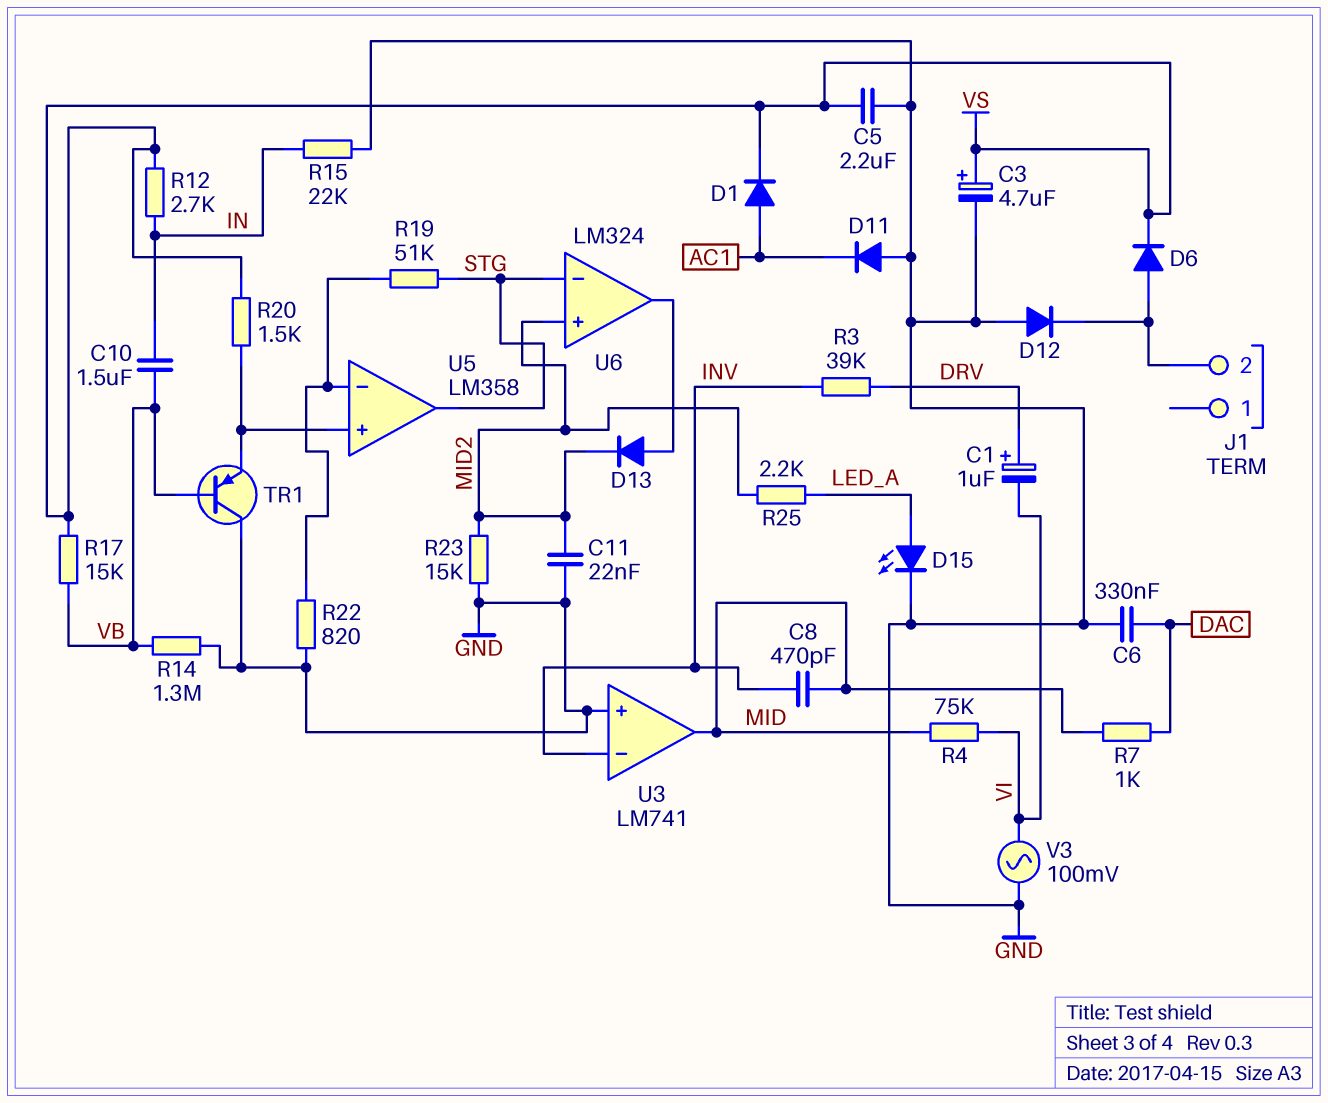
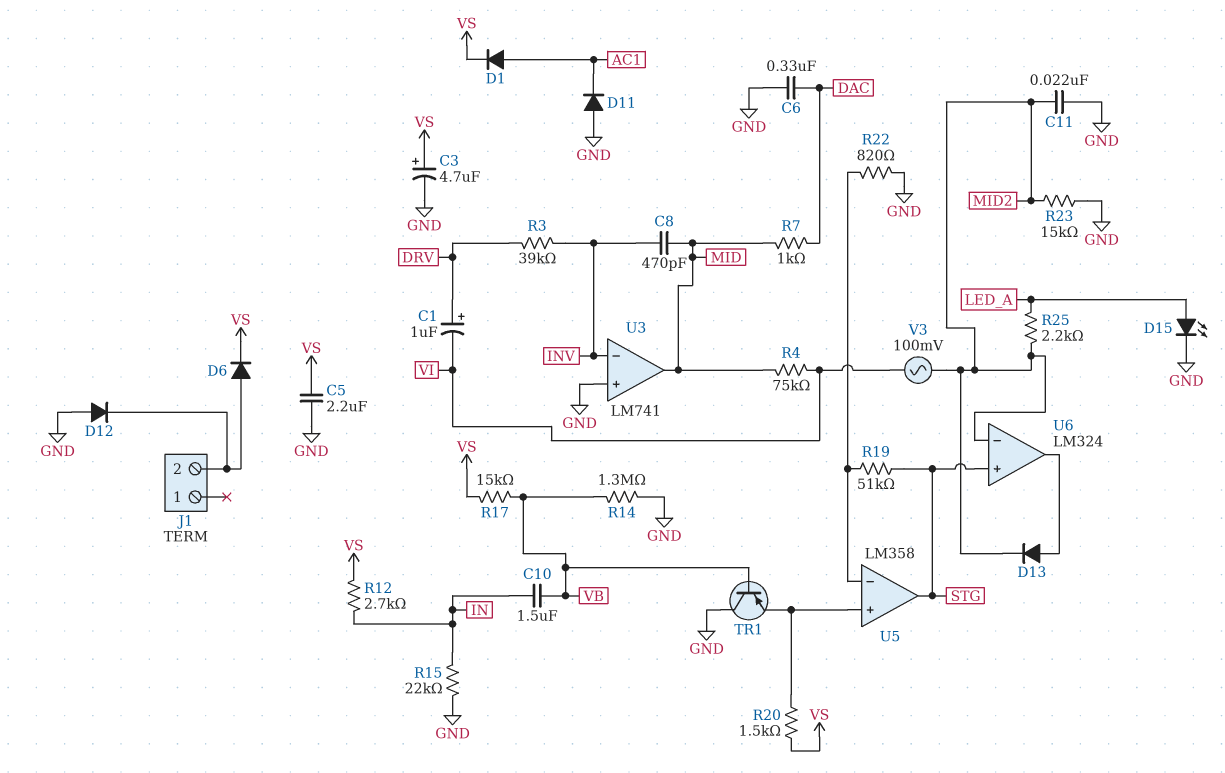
U6 pin in+: MID2 -> STG
U6 pin in-: STG -> MID2
V3: AC 100mV (GND, VI) -> AC 100mV (MID2, VI)

